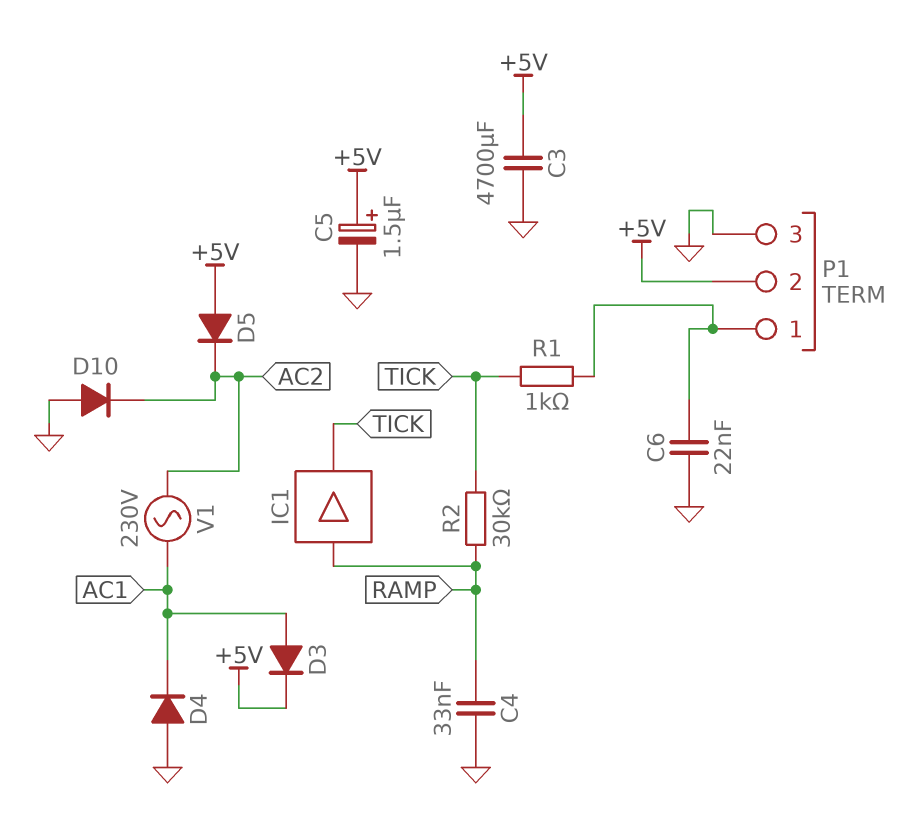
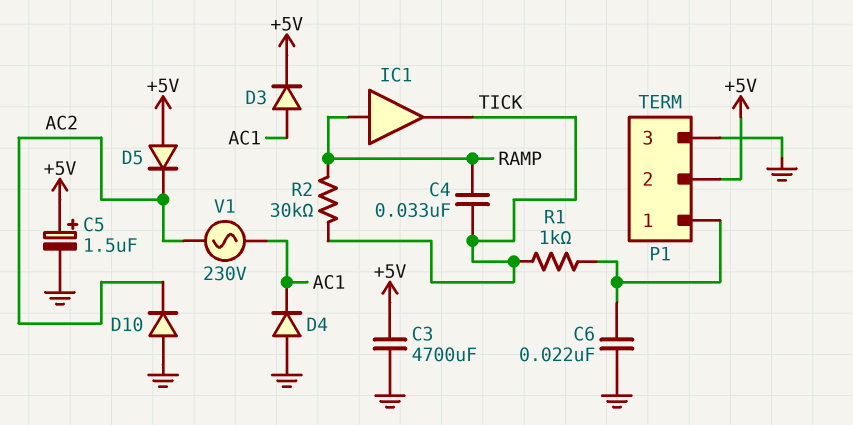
C4: 33nF (GND, RAMP) -> 33nF (RAMP, TICK)

